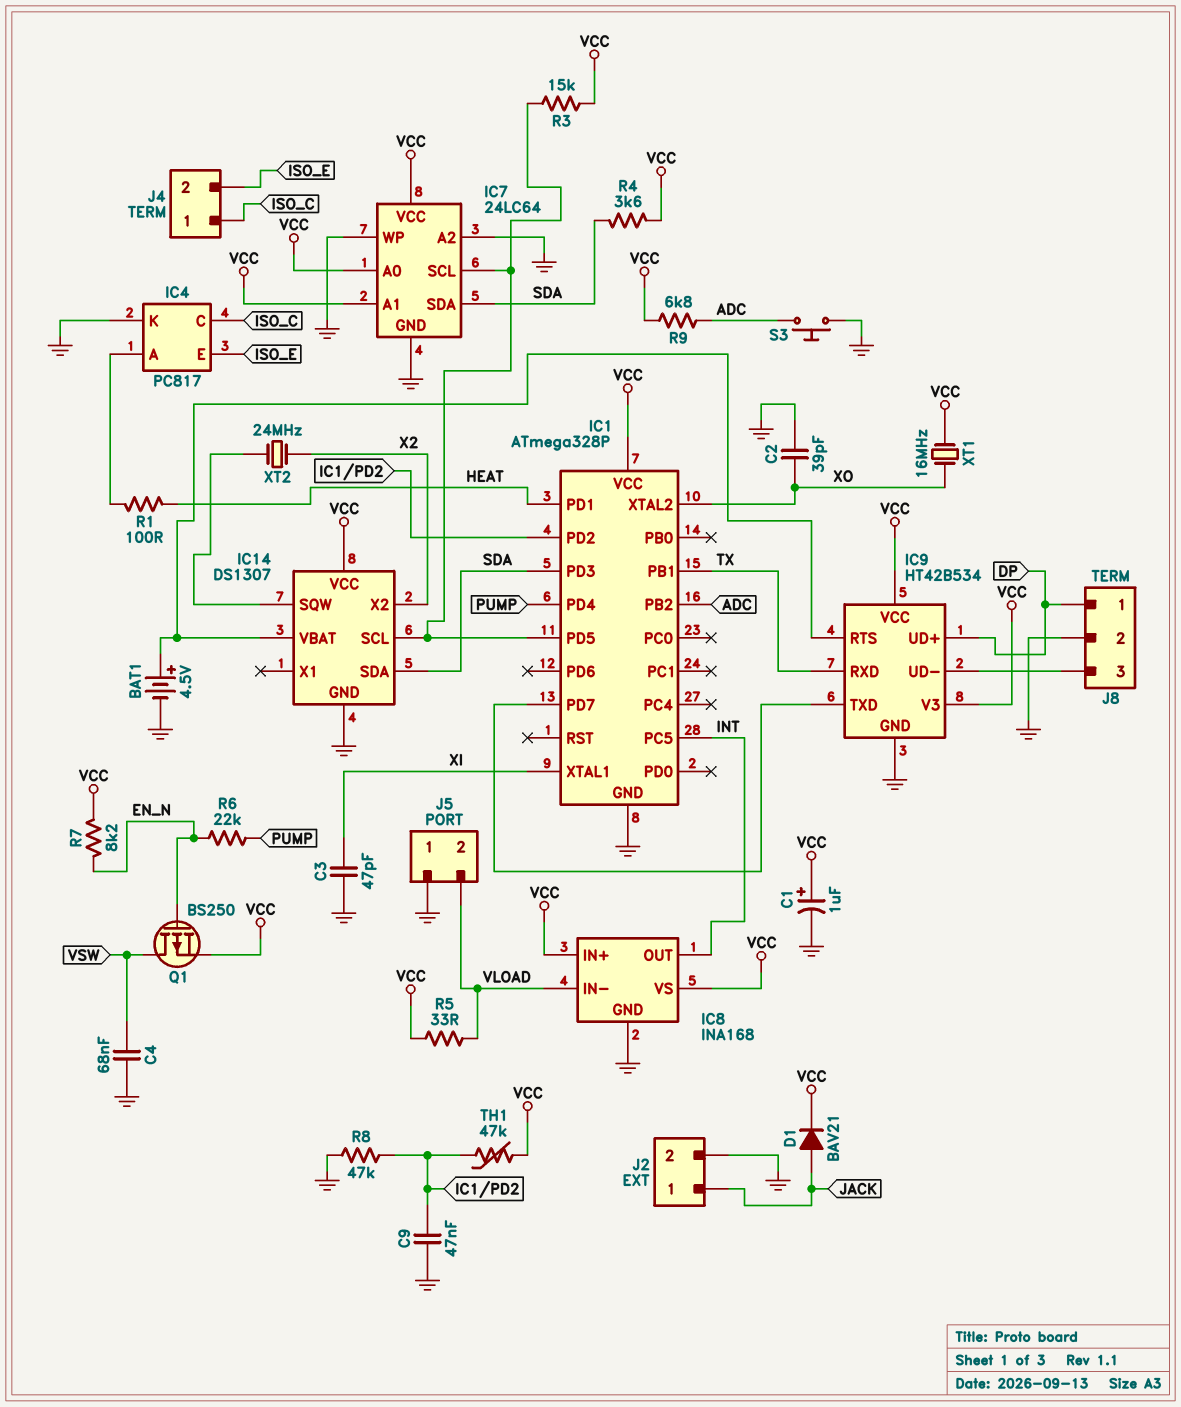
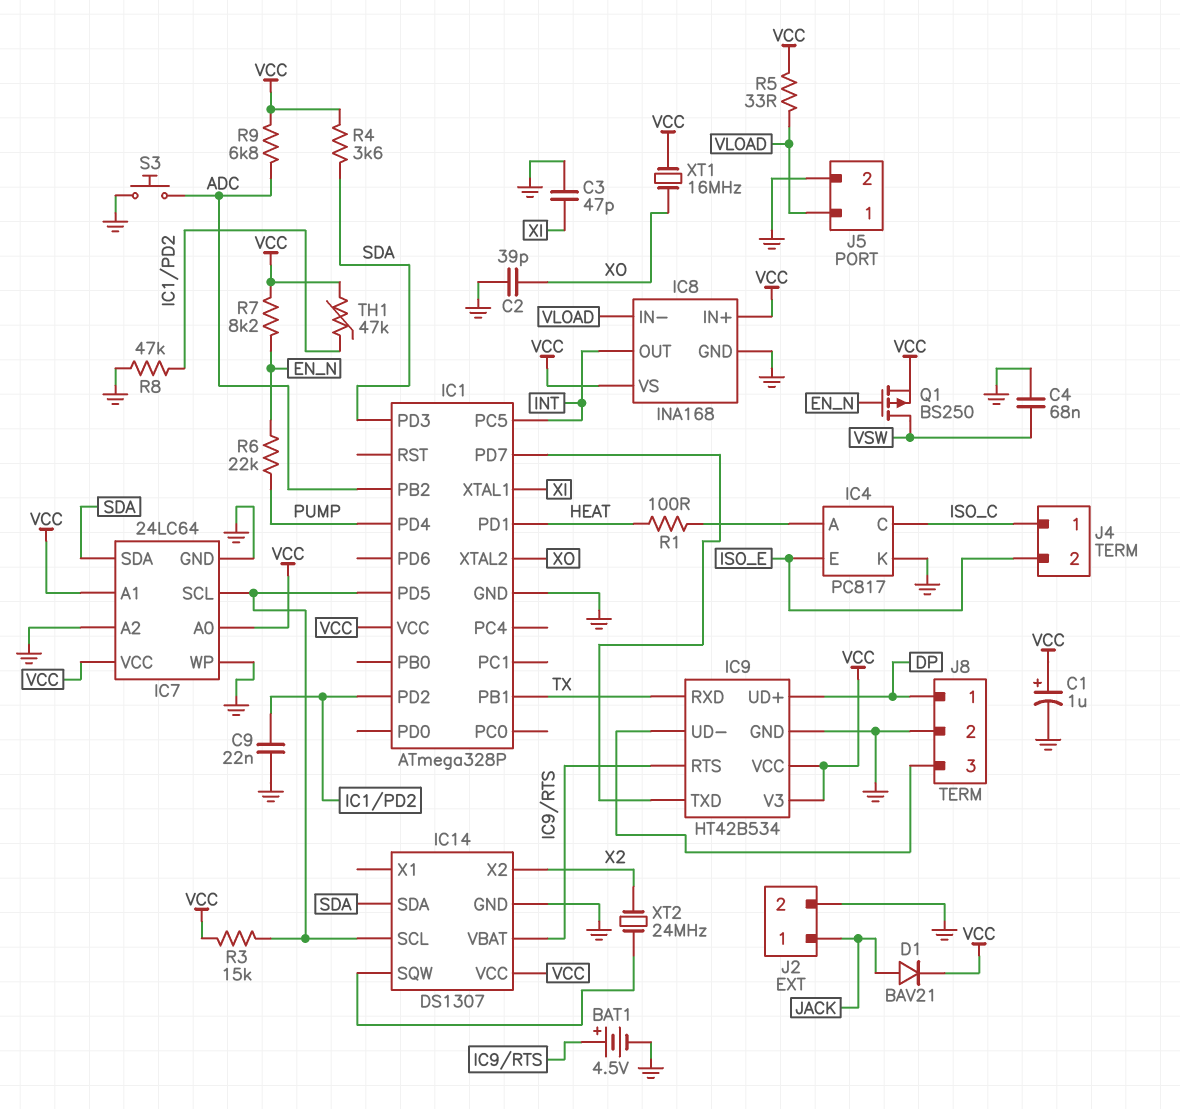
C9: 47nF (GND, IC1/PD2) -> 22nF (GND, IC1/PD2)
J5 pin 1: GND -> VLOAD
J5 pin 2: VLOAD -> GND

